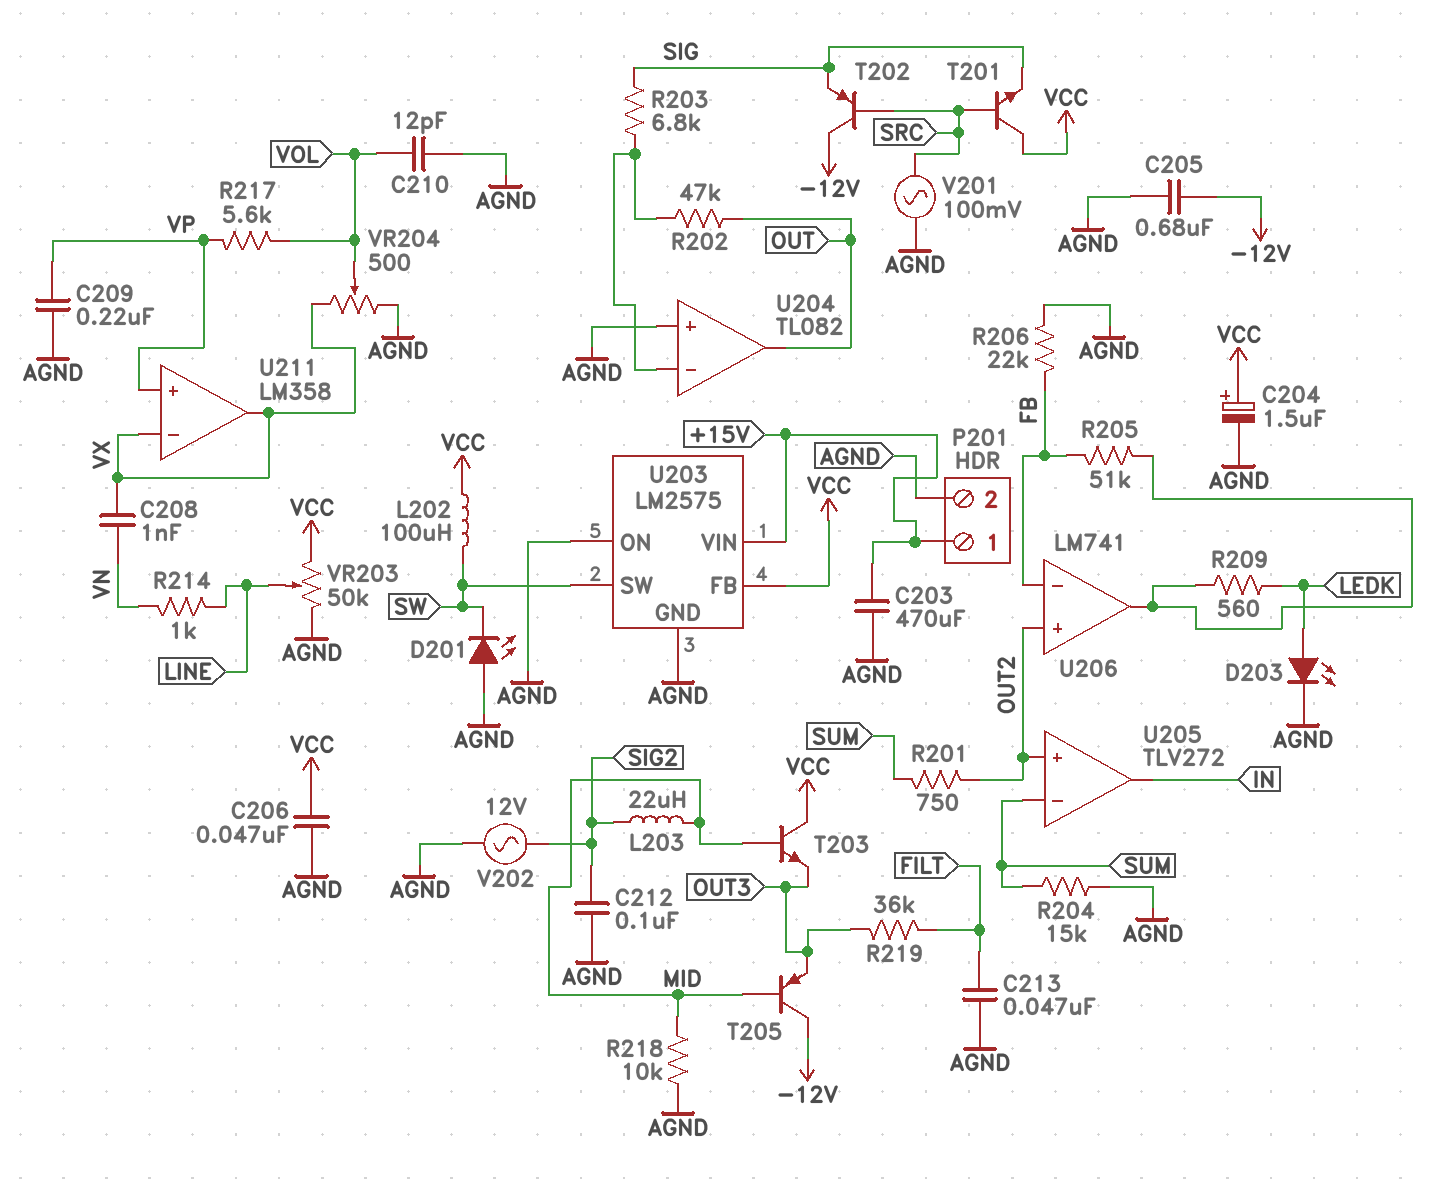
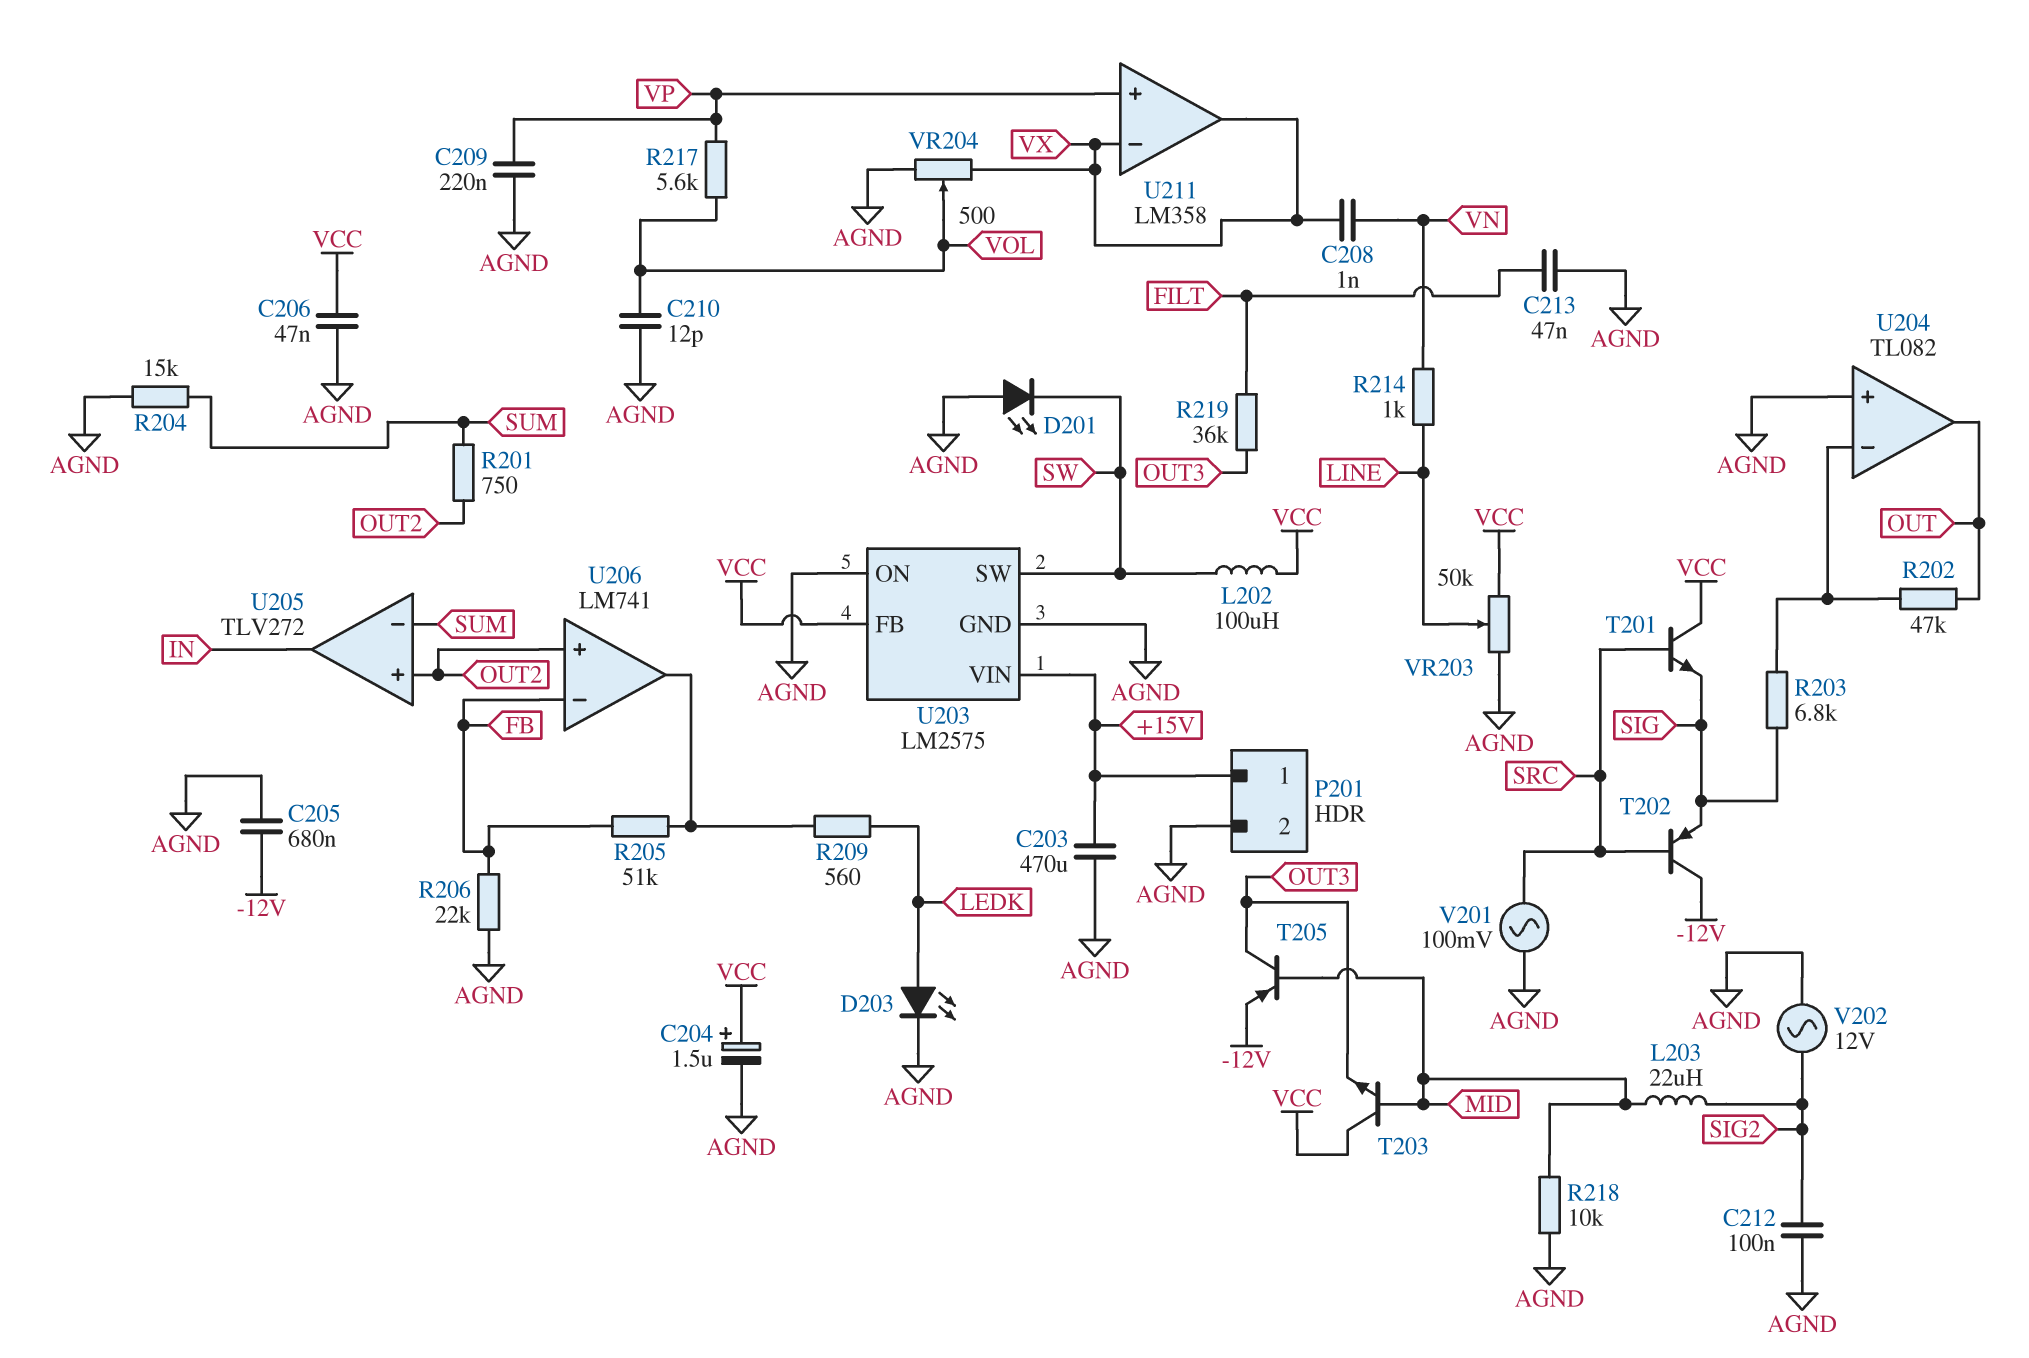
T205: PNP (B MID, C -12V, E OUT3) -> PNP (B MID, C OUT3, E -12V)

